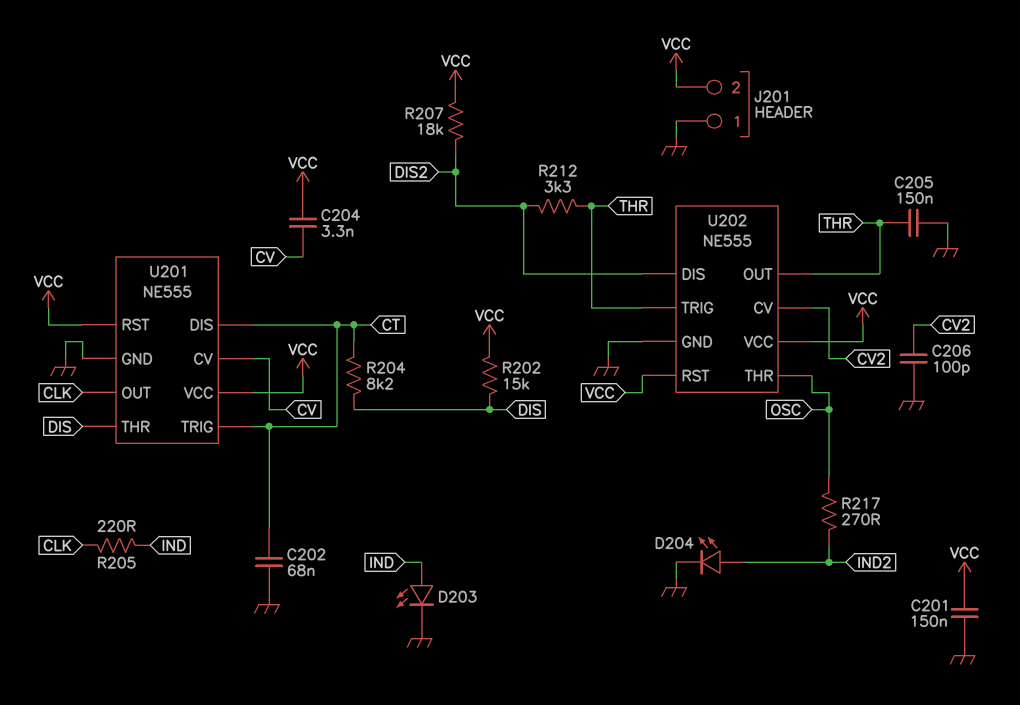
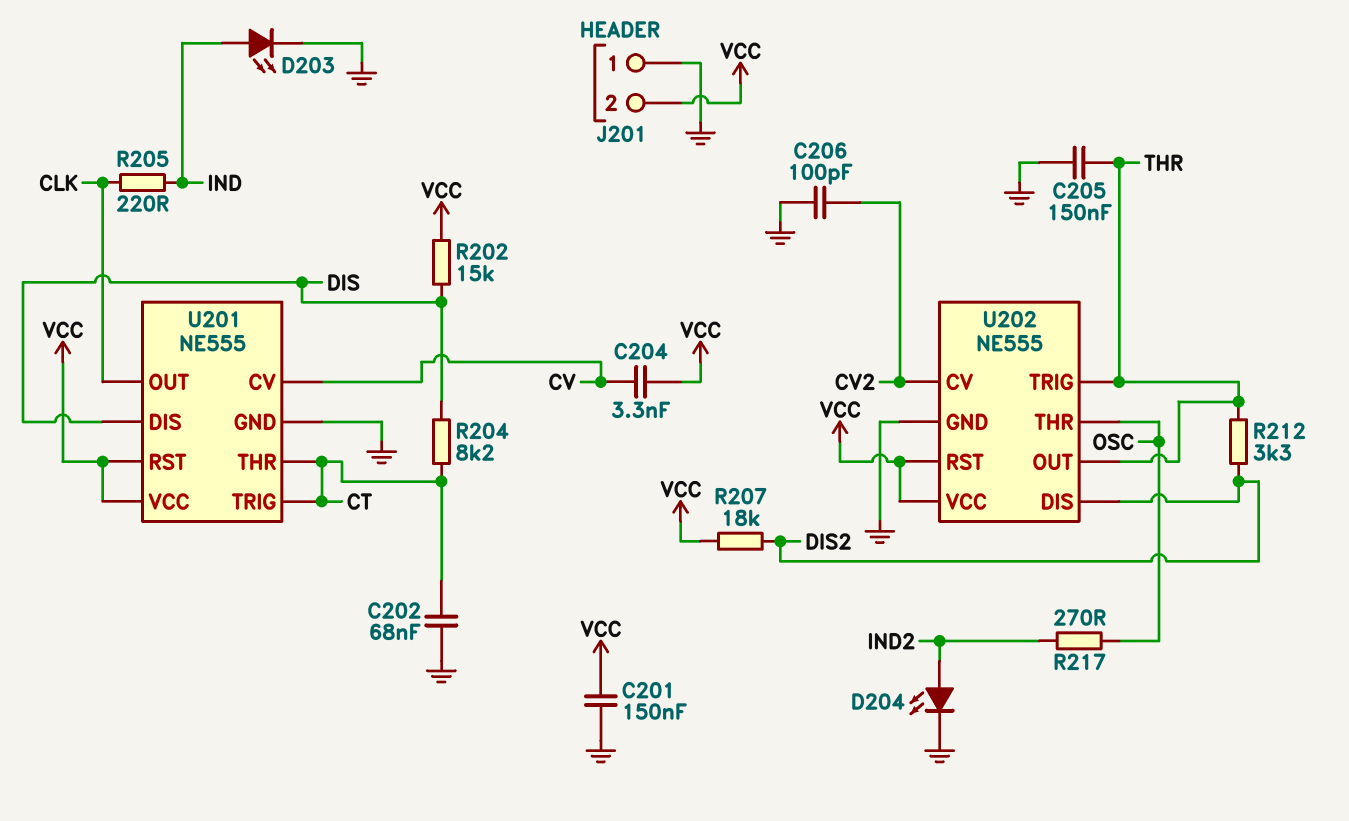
U201 pin DIS: CT -> DIS
U201 pin THR: DIS -> CT

